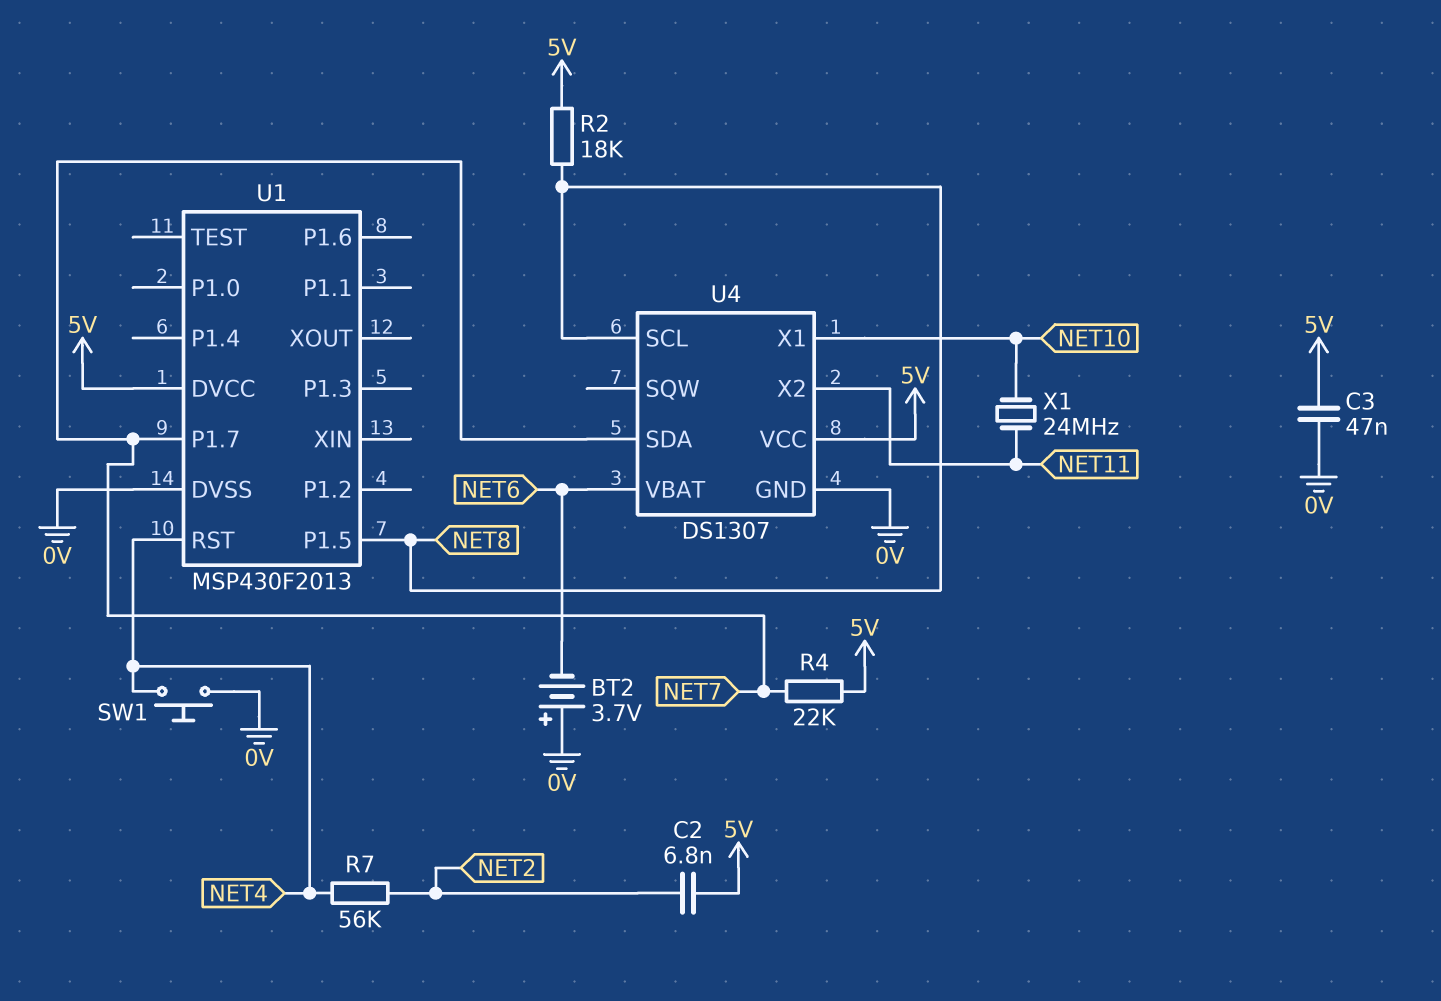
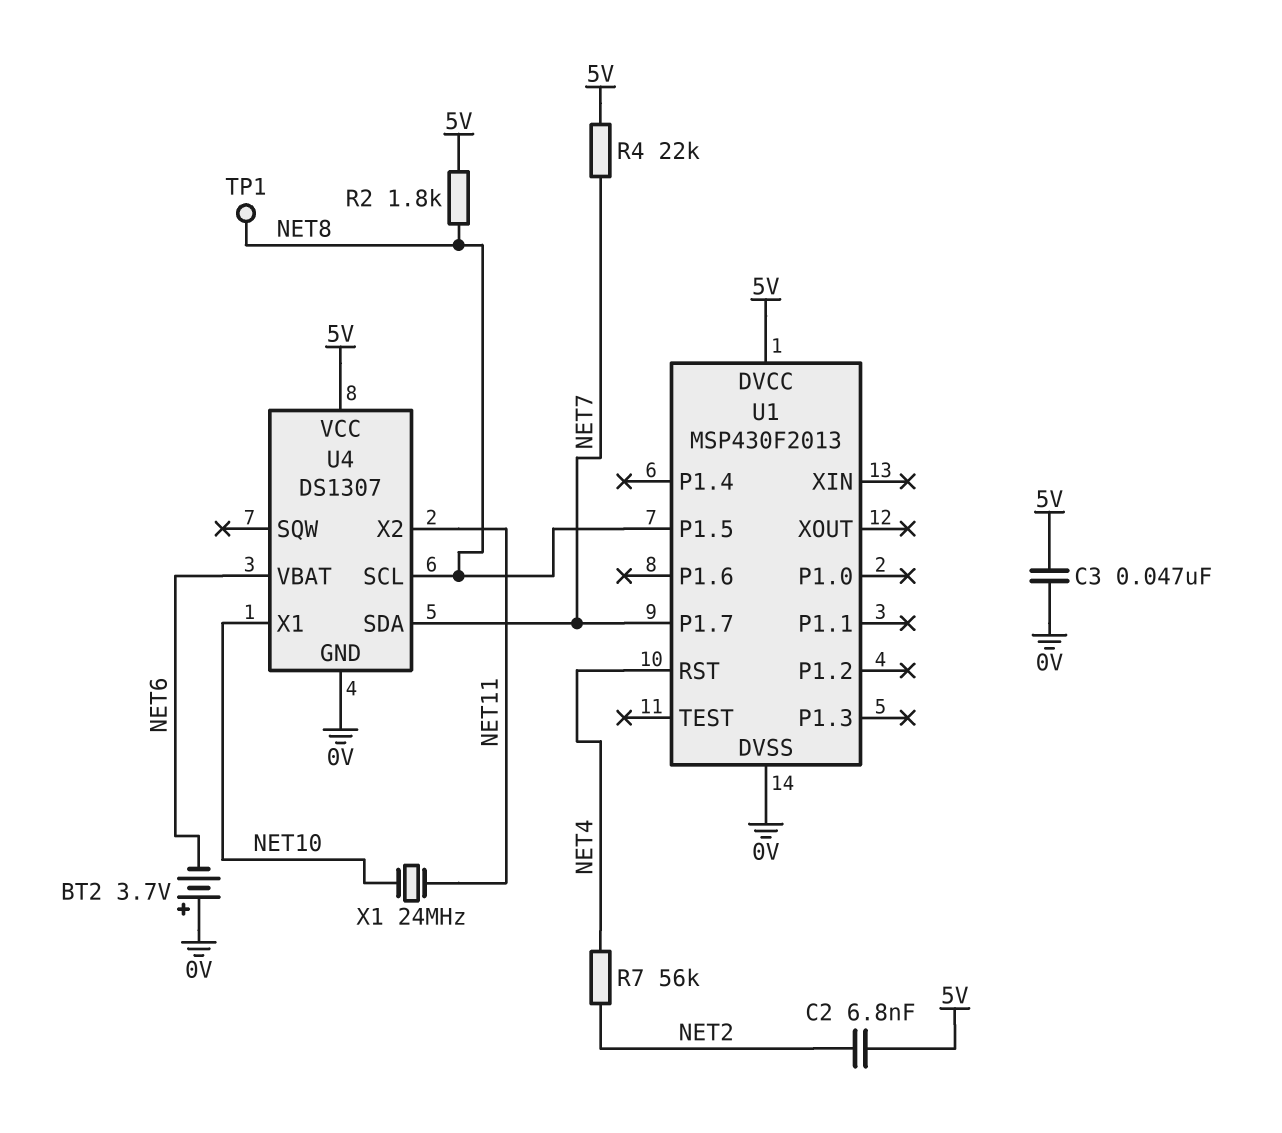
R2: 18k (5V, NET8) -> 1.8k (5V, NET8)
SW1: button (0V, NET4) -> none
TP1: none -> test point (NET8)

